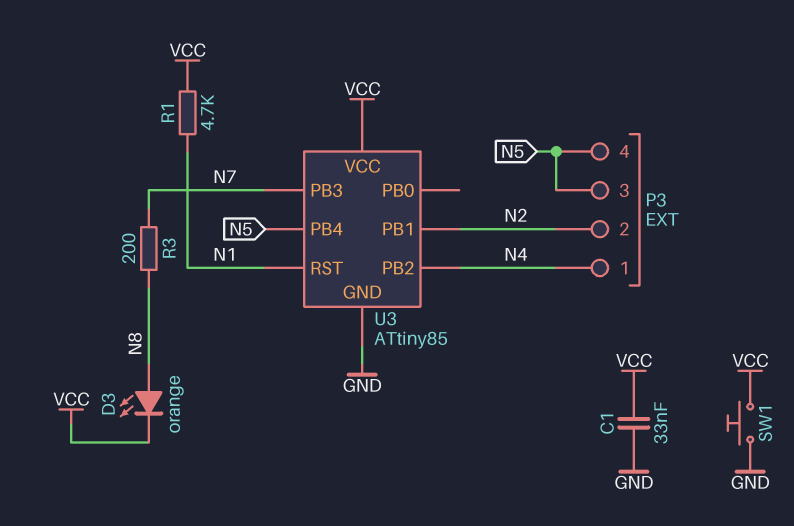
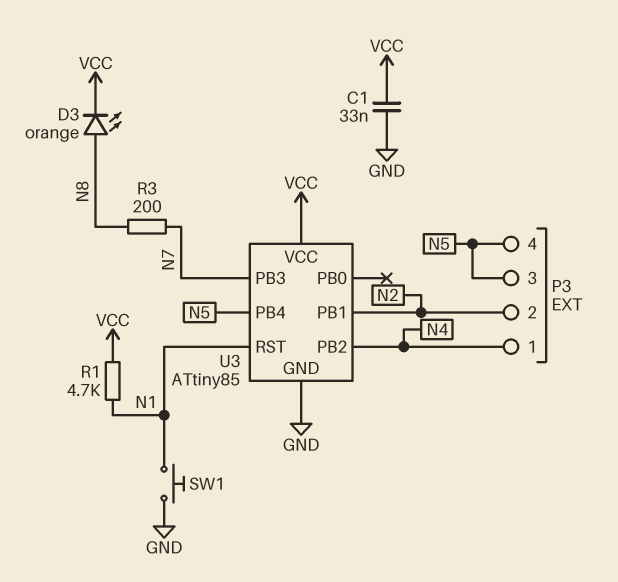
SW1: button (GND, VCC) -> button (GND, N1)

